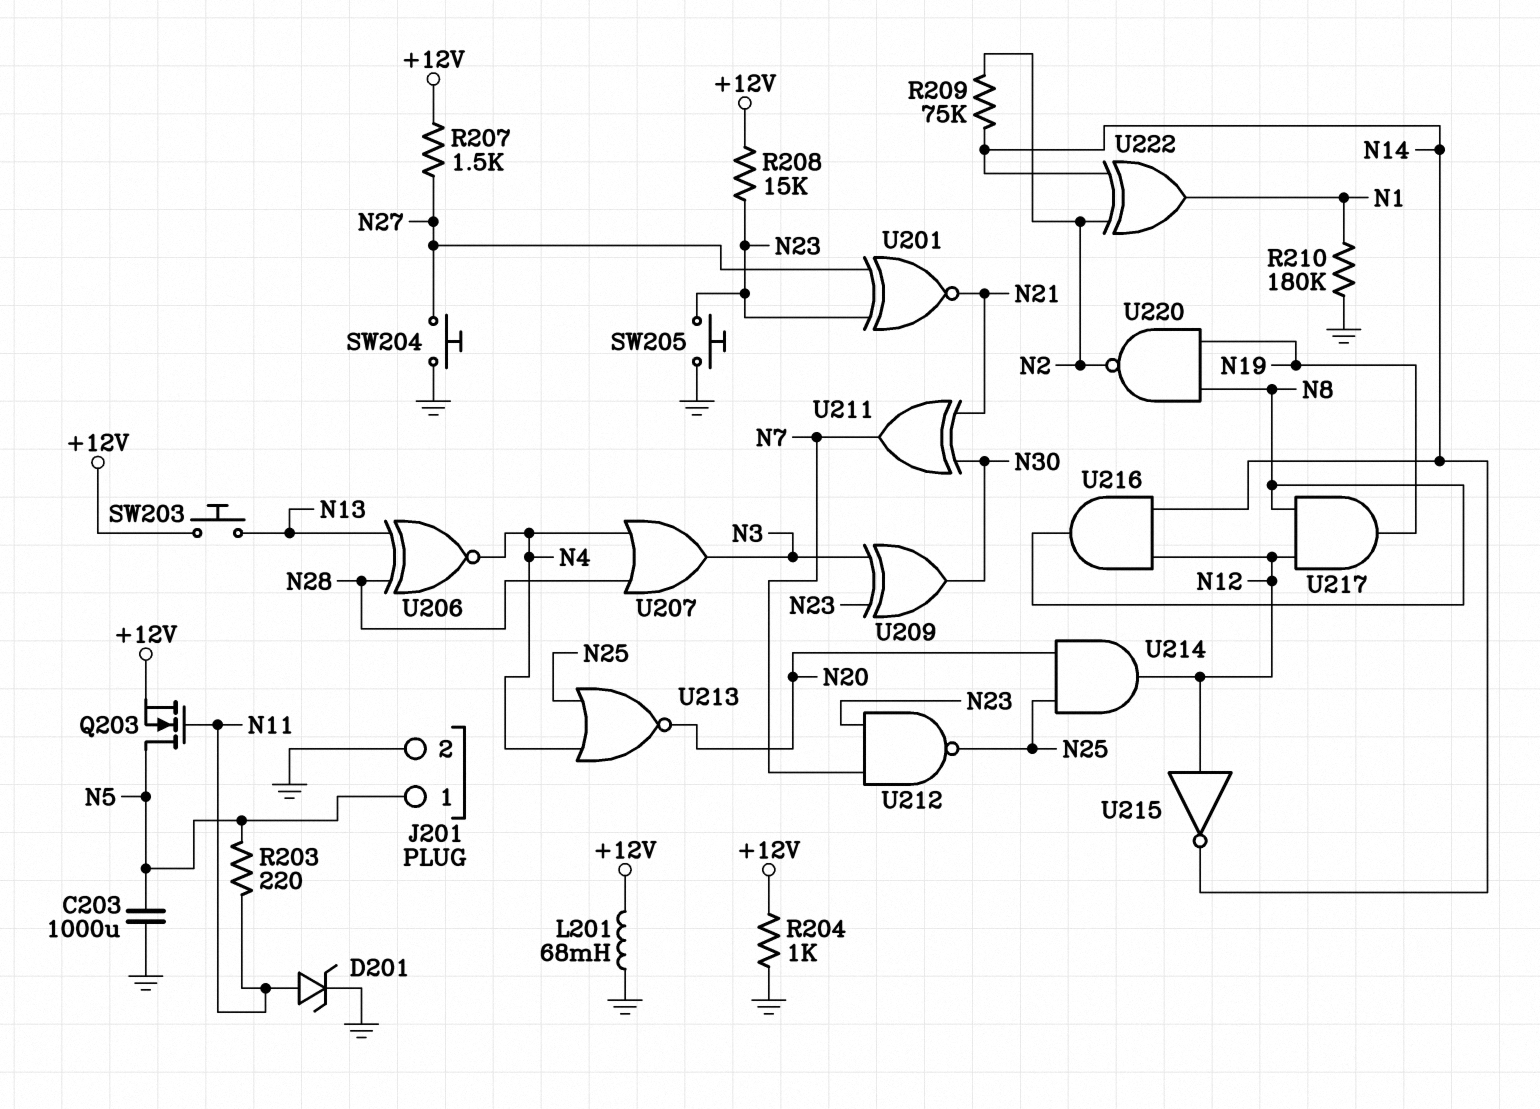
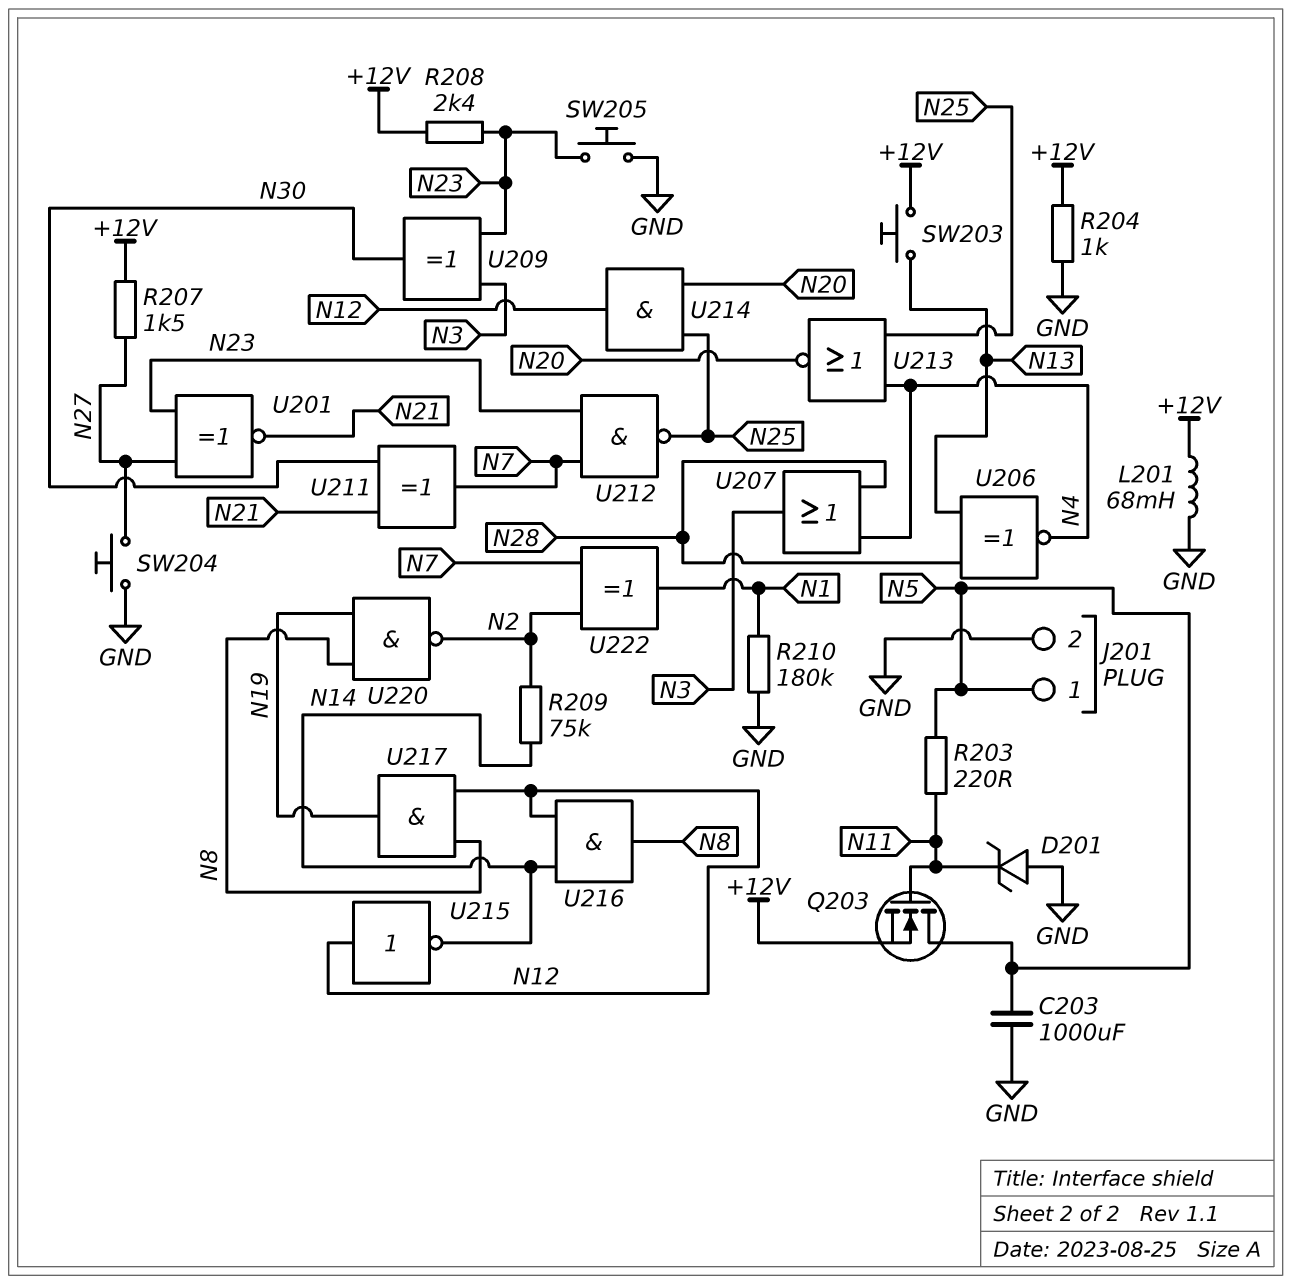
D201: zener (A N11, K GND) -> zener (A GND, K N11)
R208: 15k (+12V, N23) -> 2.4k (+12V, N23)
U222: XOR (in N2, in N14, out N1) -> XOR (in N2, in N7, out N1)

